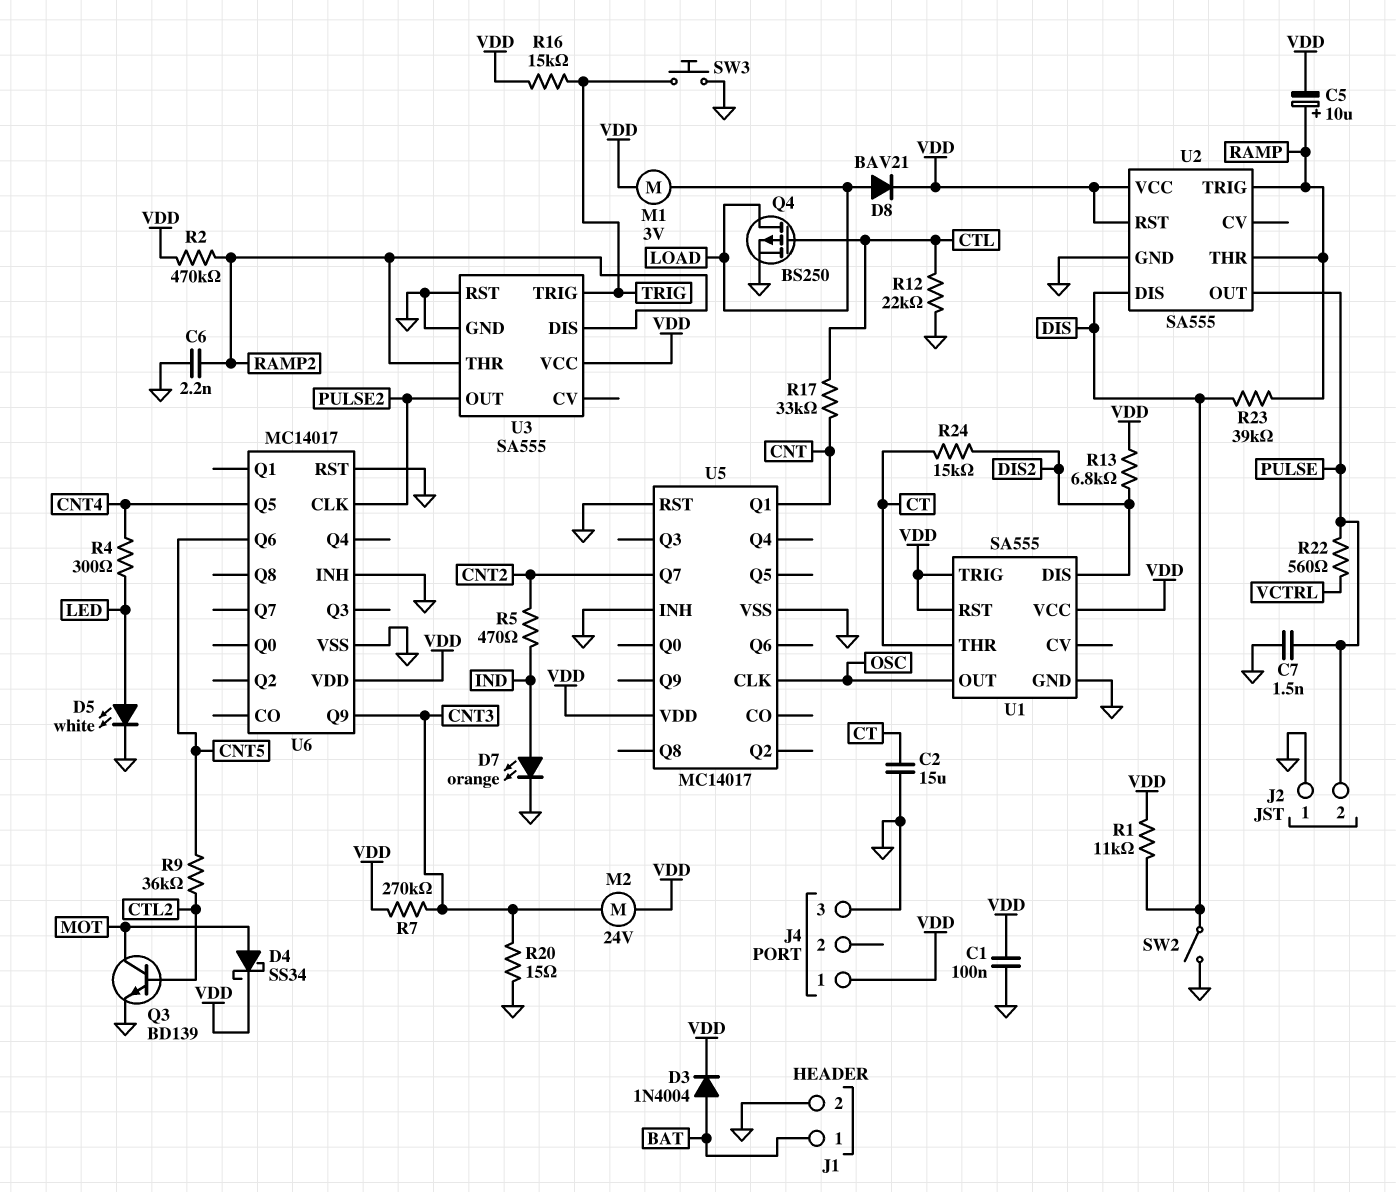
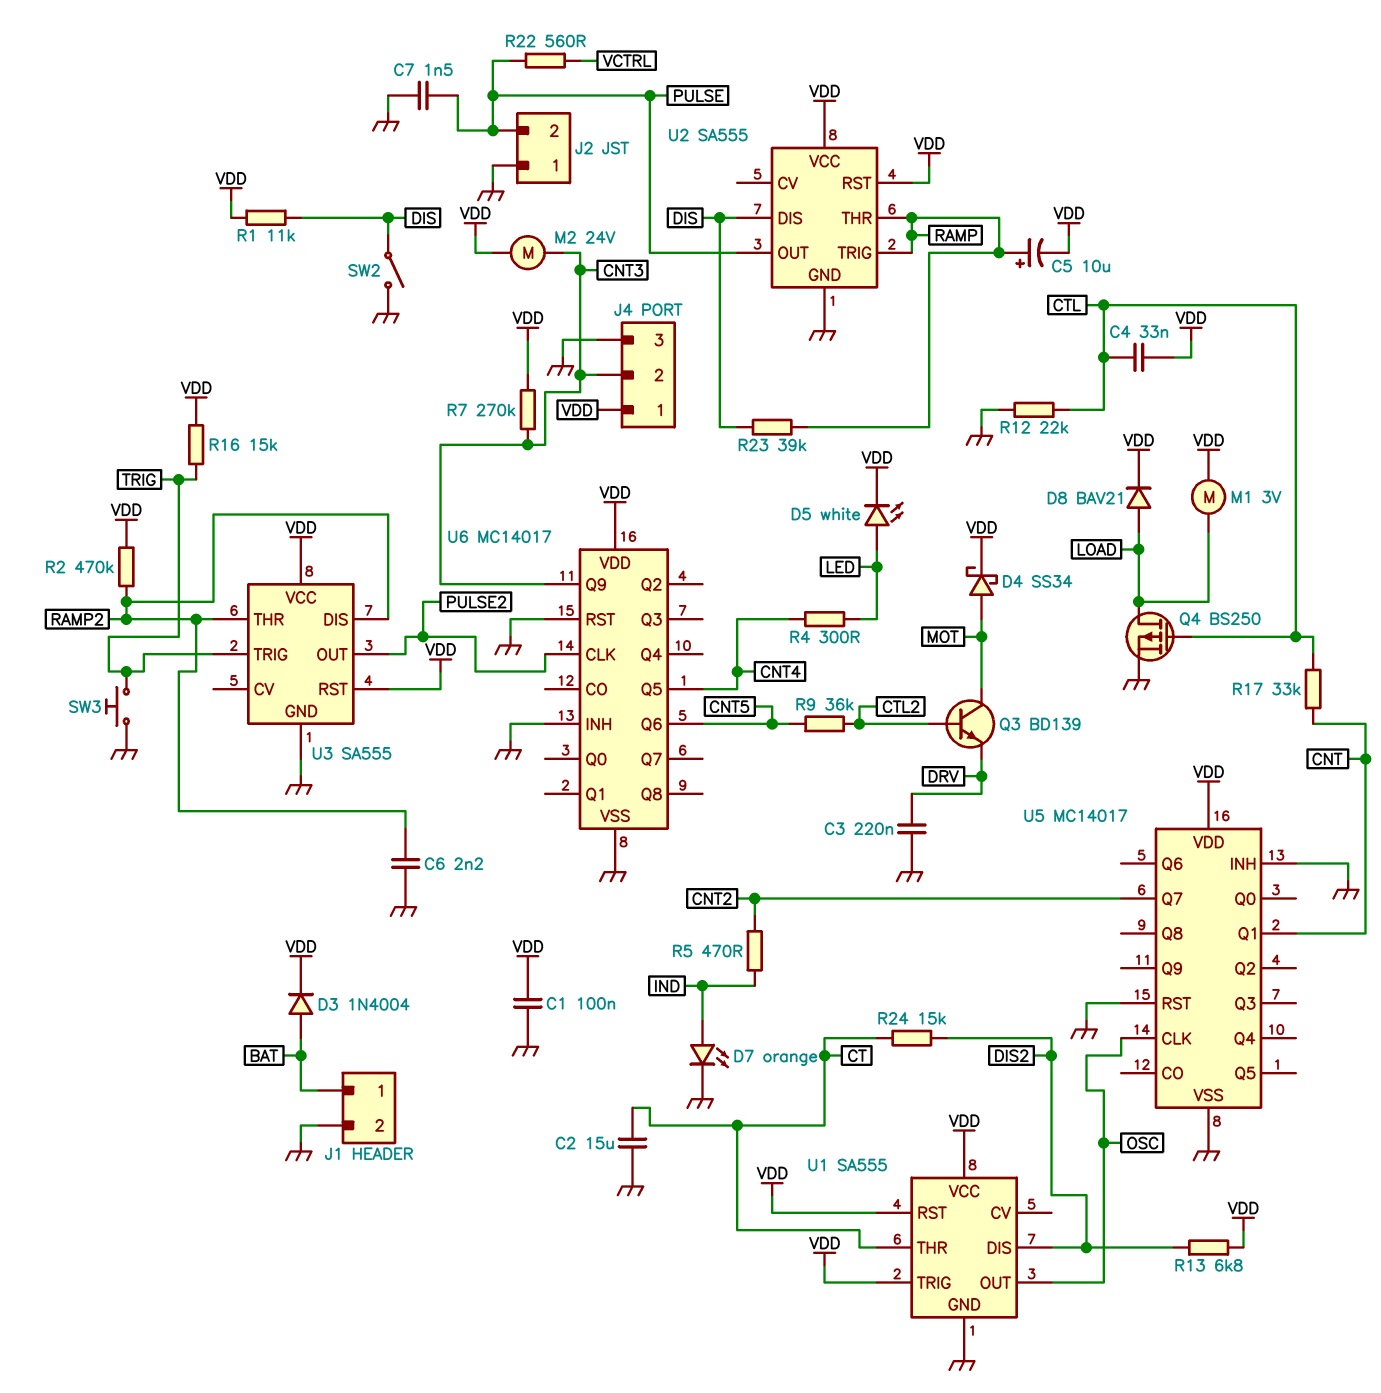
C3: none -> 220nF (DRV, GND)
C4: none -> 33nF (CTL, VDD)
D5: LED white (A LED, K GND) -> LED white (A LED, K VDD)
J4 pin 2: none -> CNT3
Q3: NPN BD139 (B CTL2, C MOT, E GND) -> NPN BD139 (B CTL2, C MOT, E DRV)
R20: 15 (CNT3, GND) -> none
U3 pin RST: GND -> VDD

